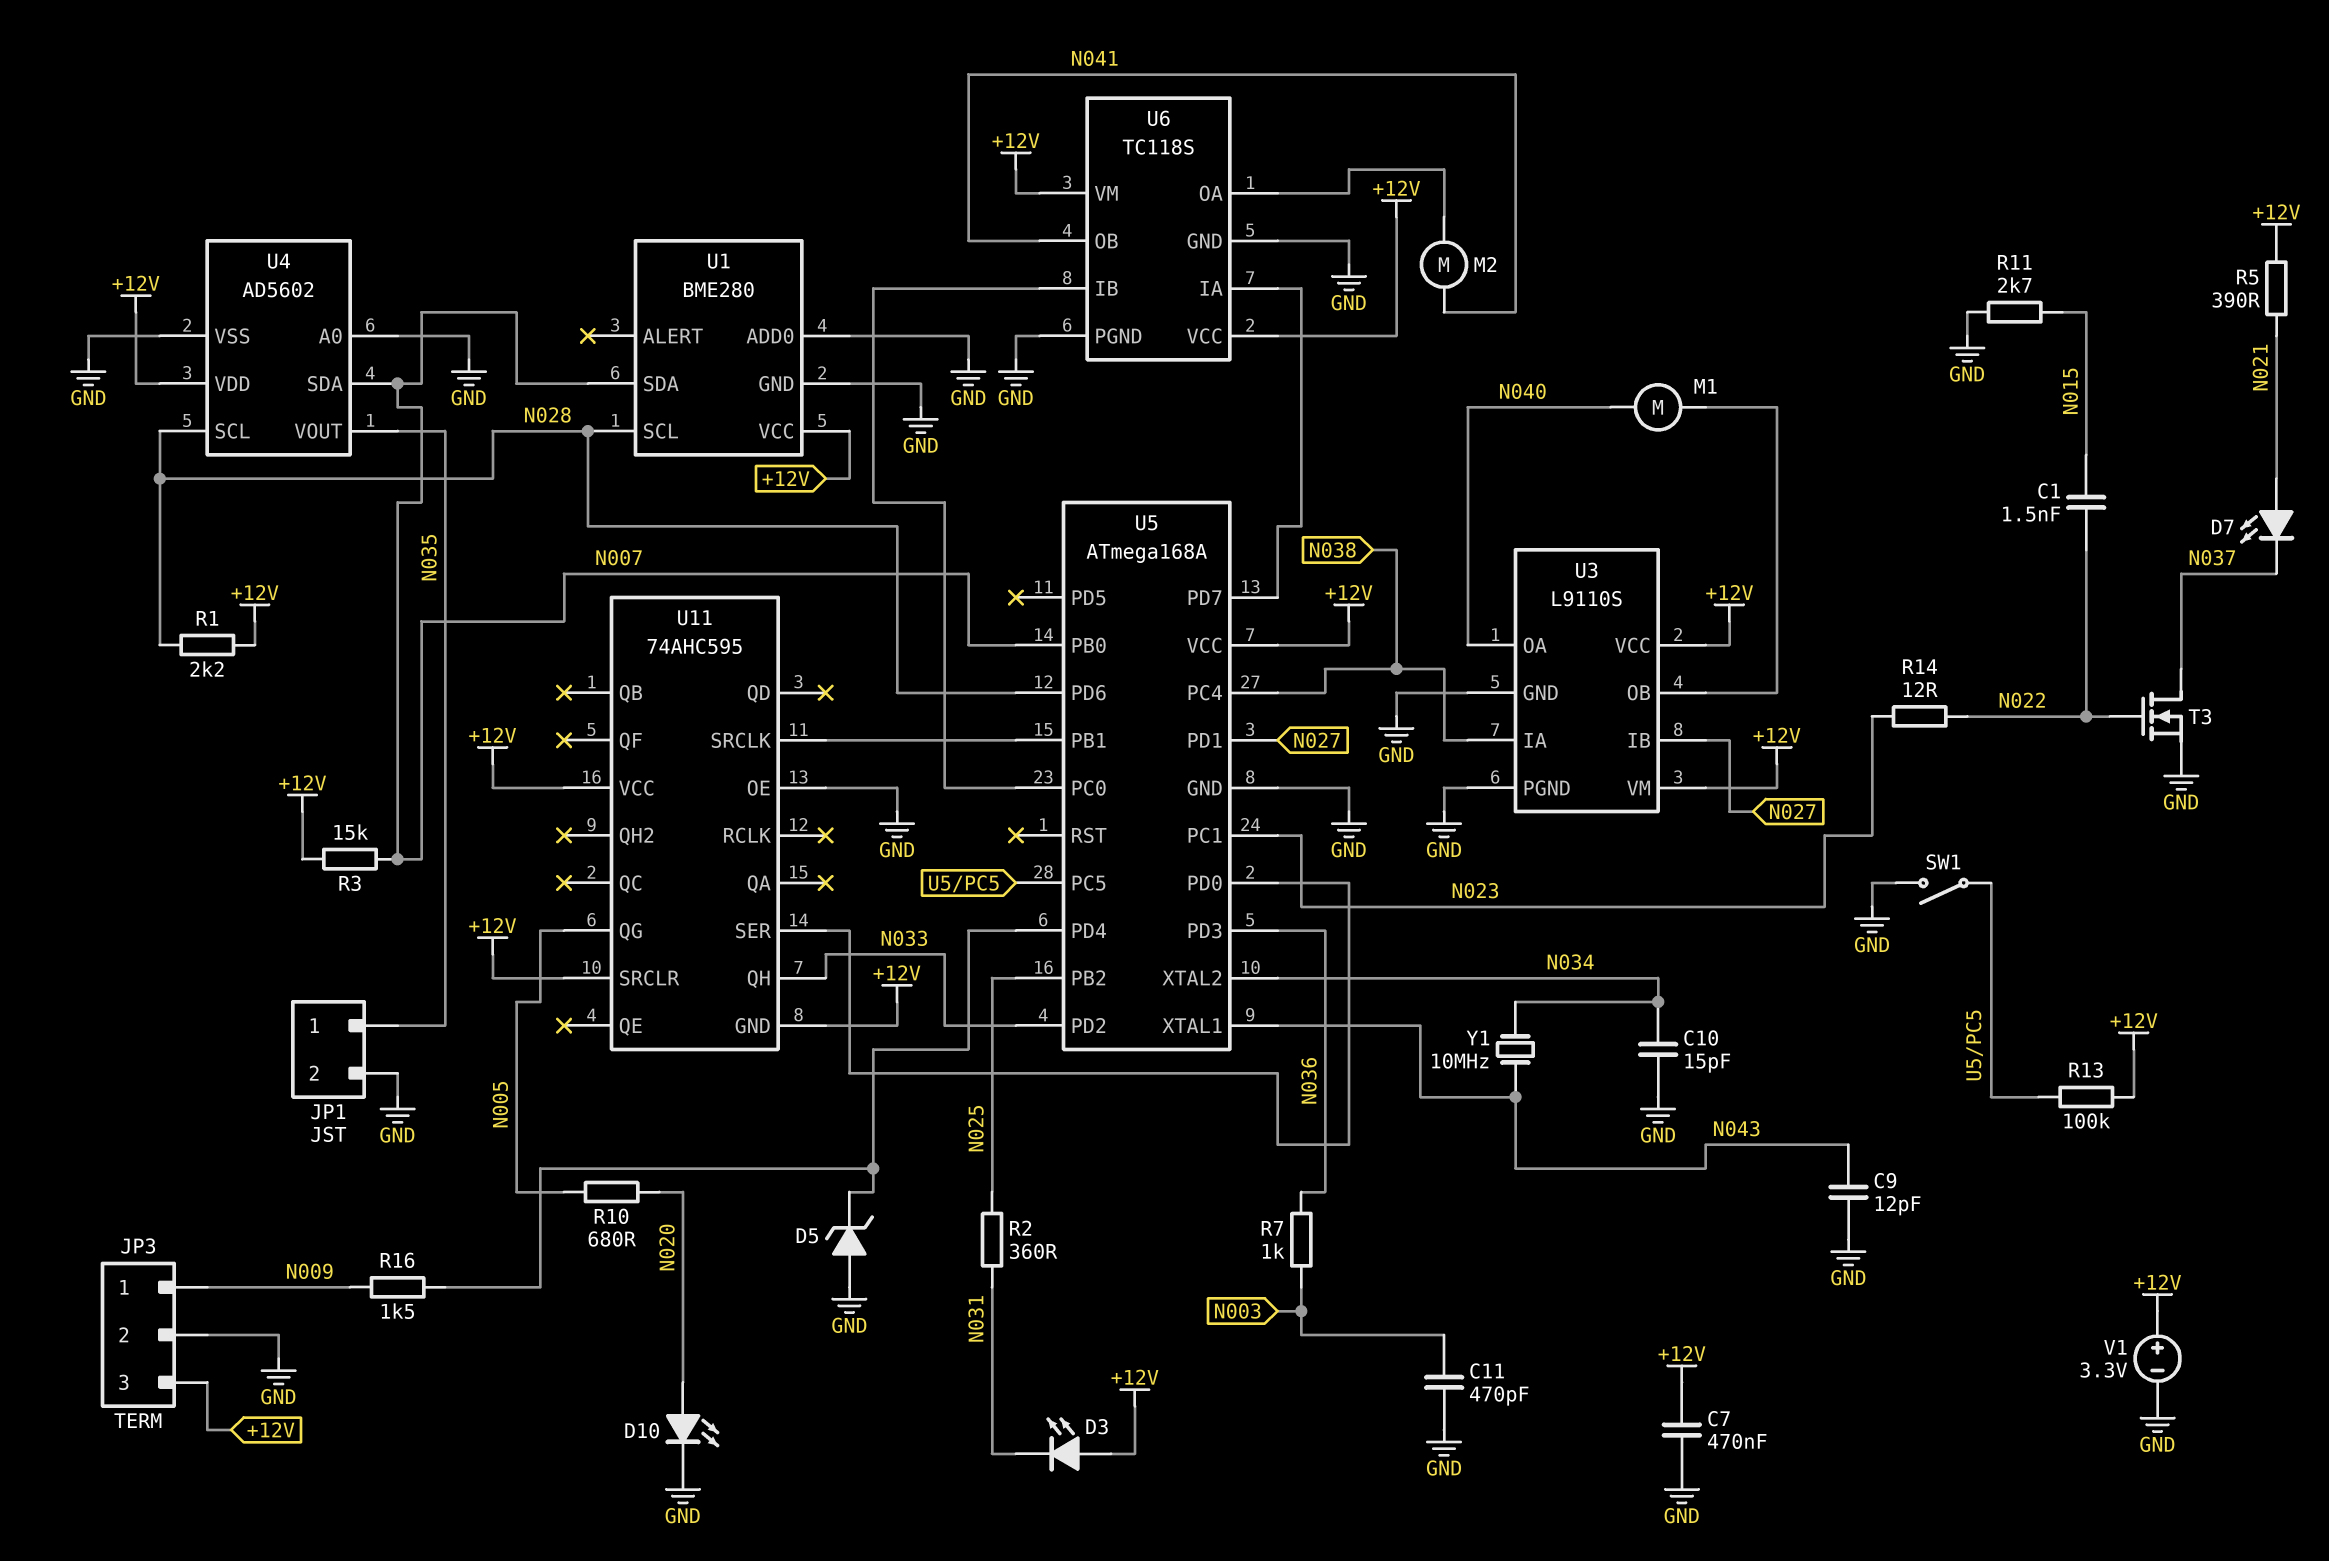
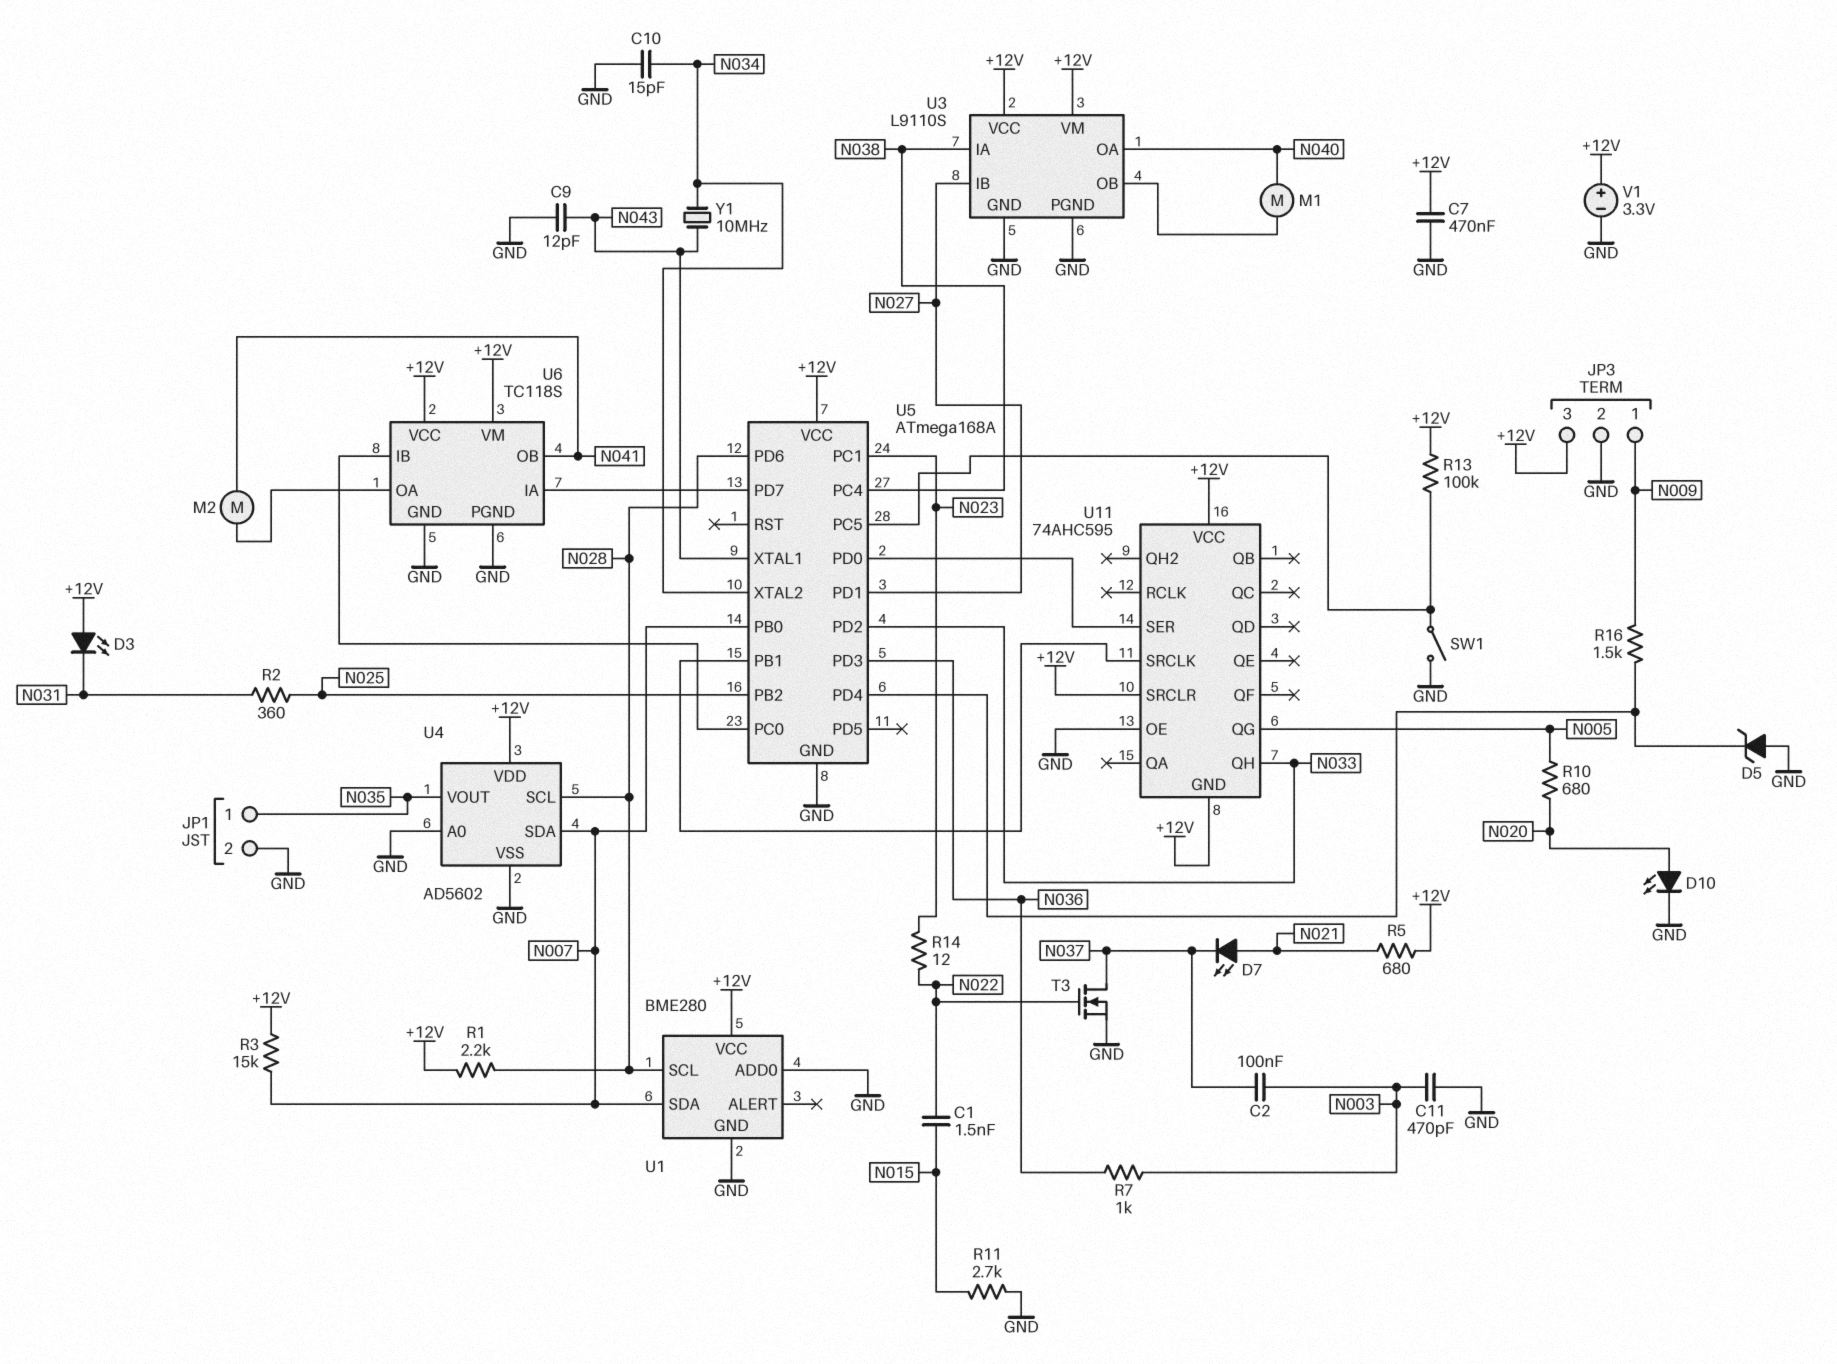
C2: none -> 100nF (N003, N037)
R5: 390 (+12V, N021) -> 680 (+12V, N021)

